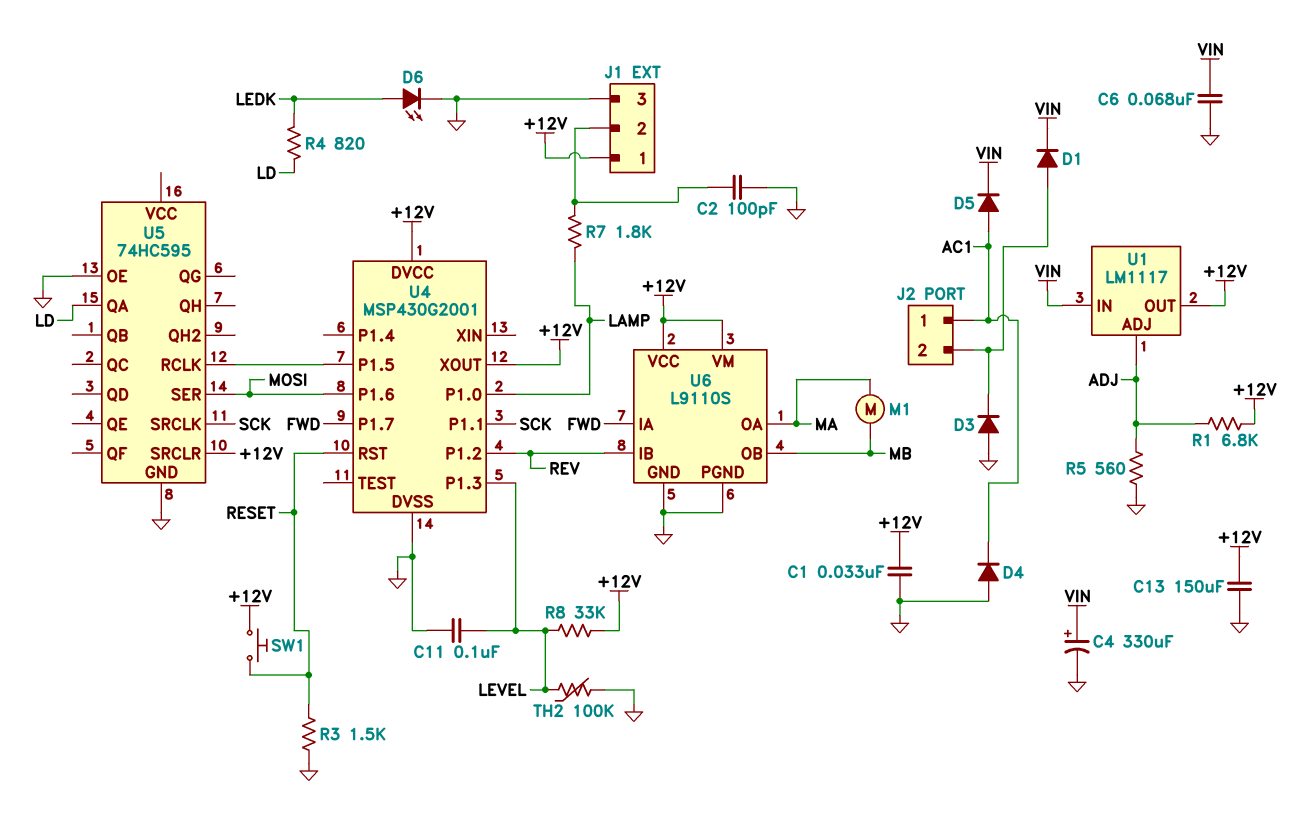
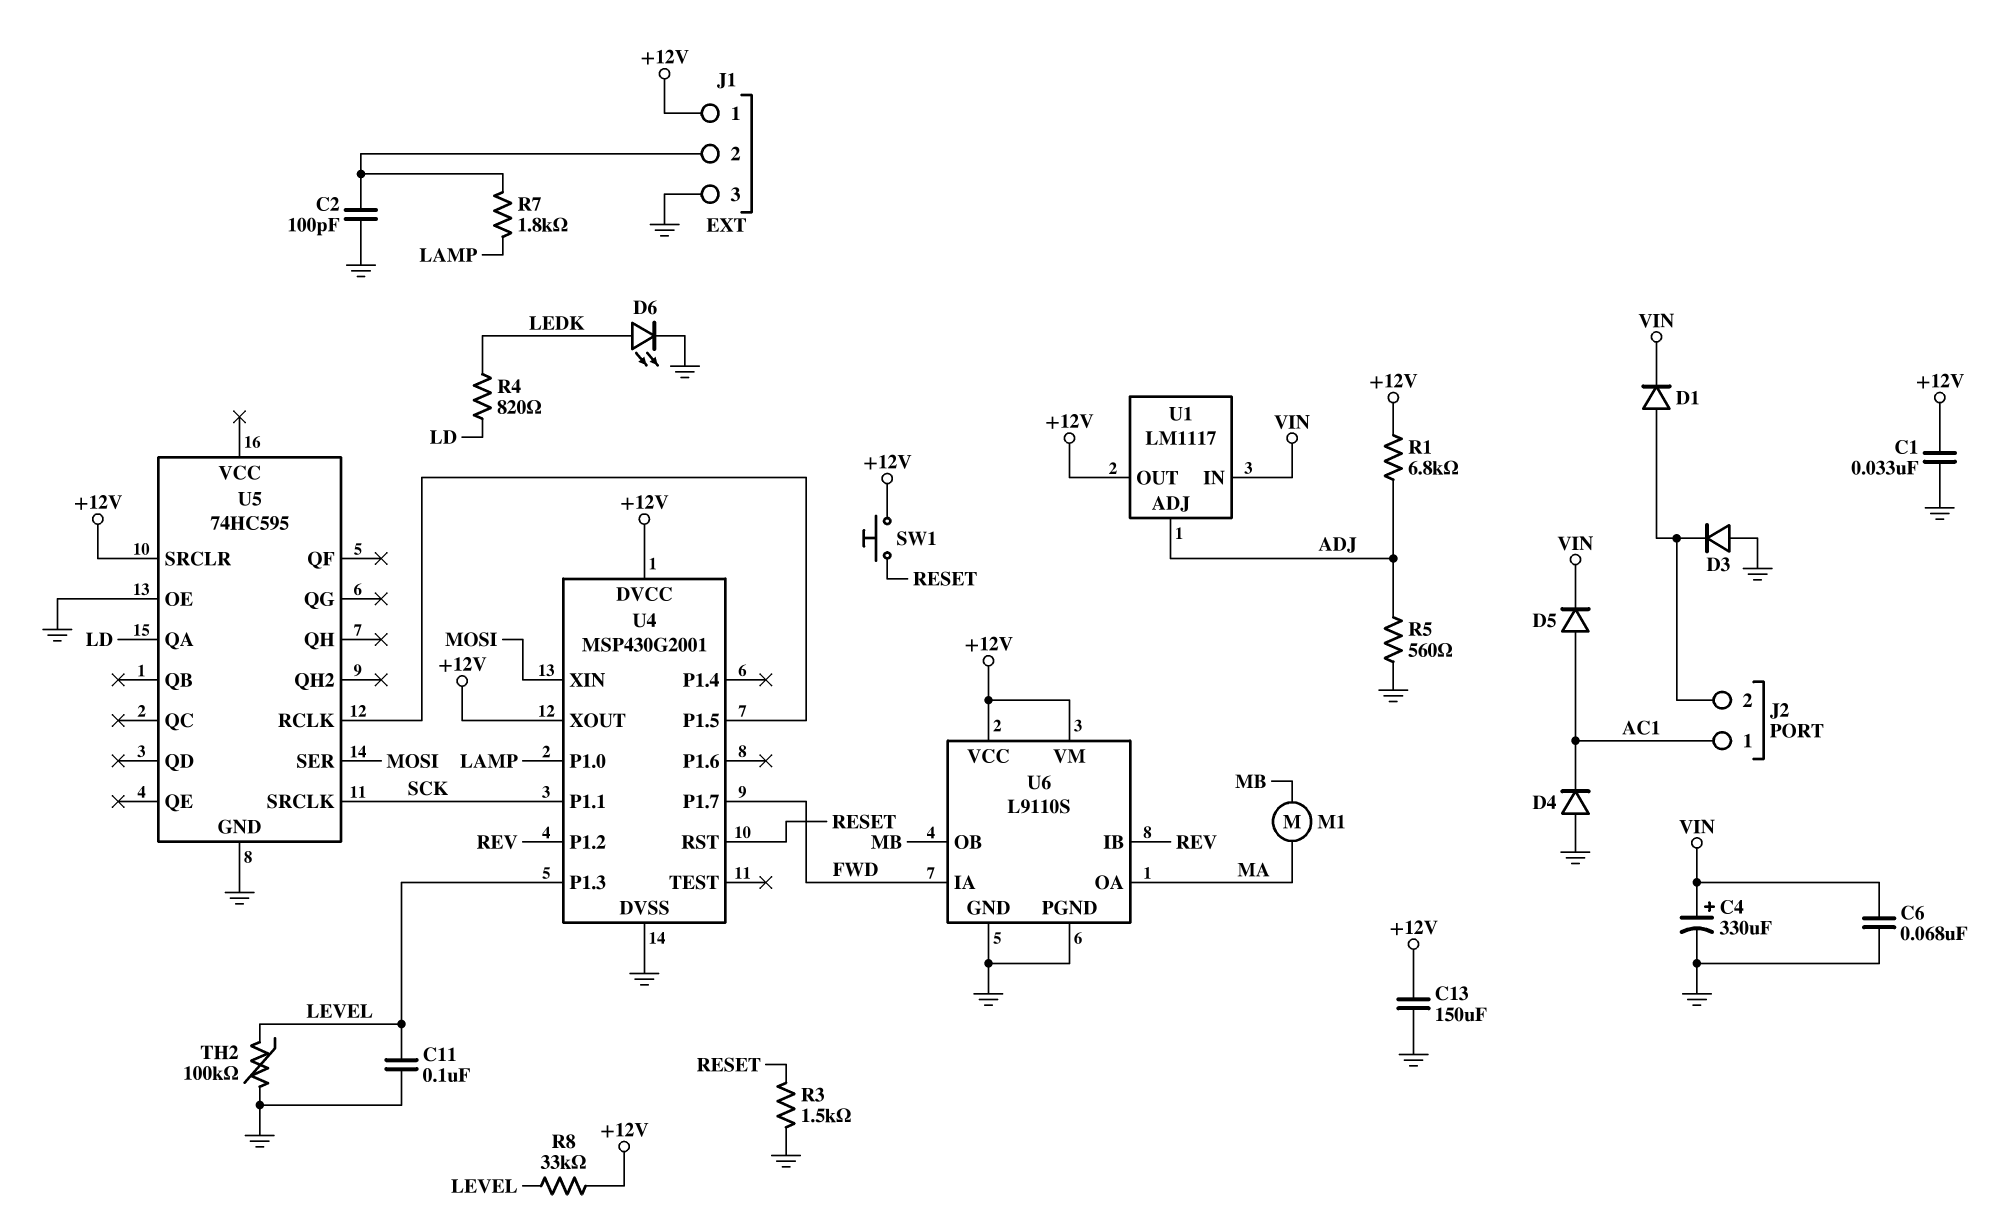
U4 pin P1.6: MOSI -> none
U4 pin XIN: none -> MOSI

